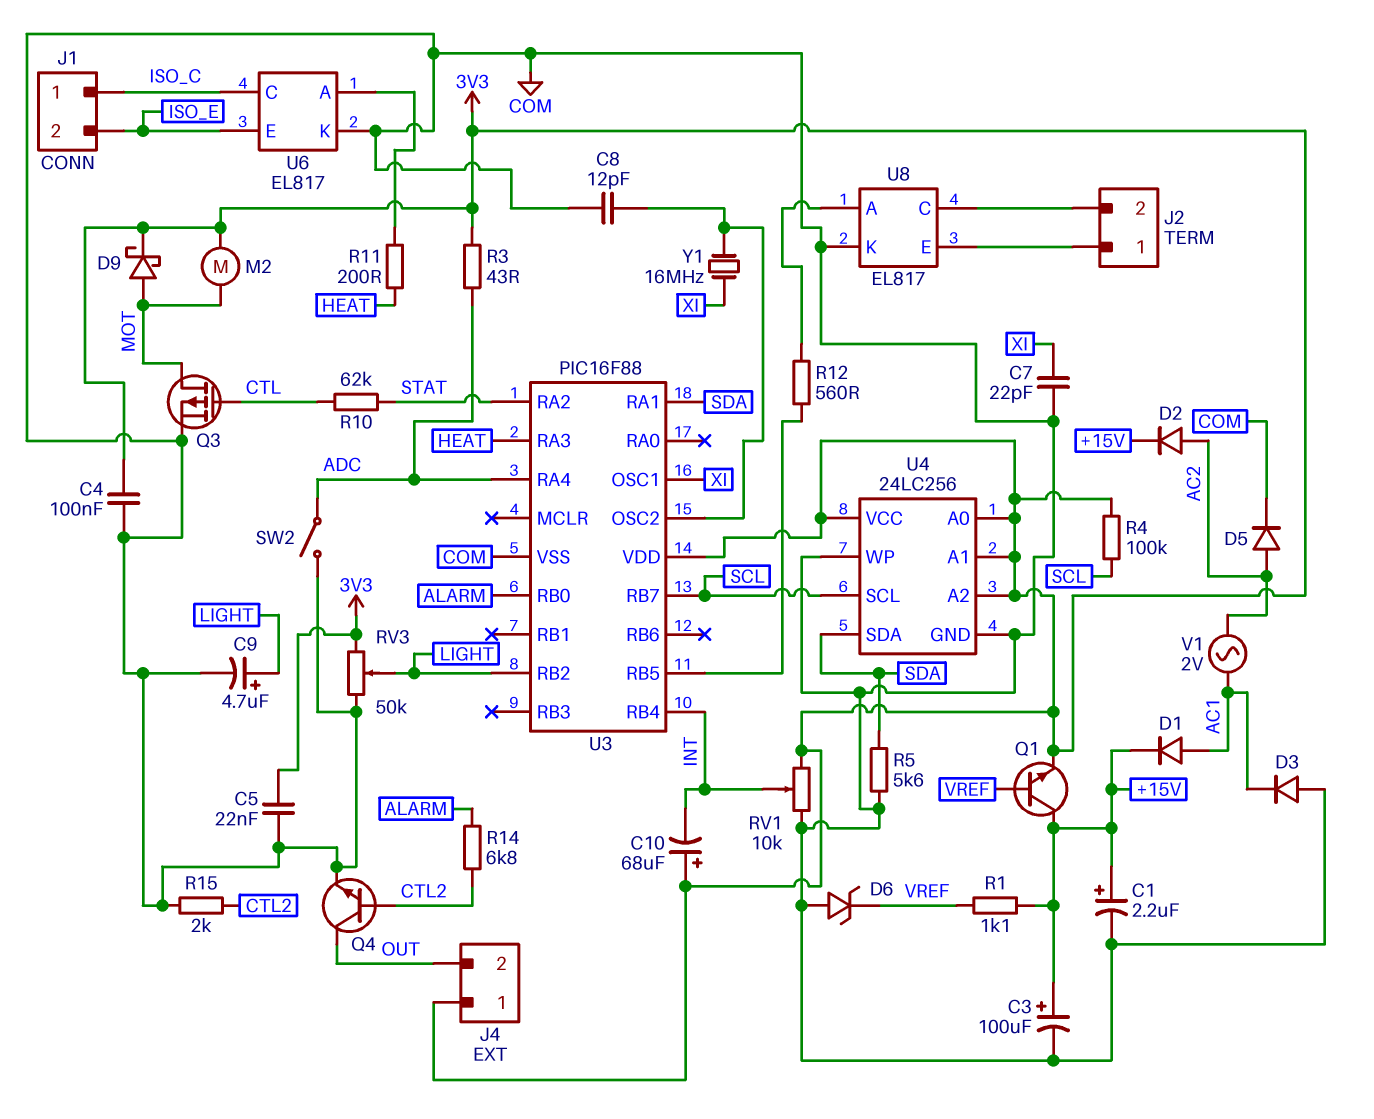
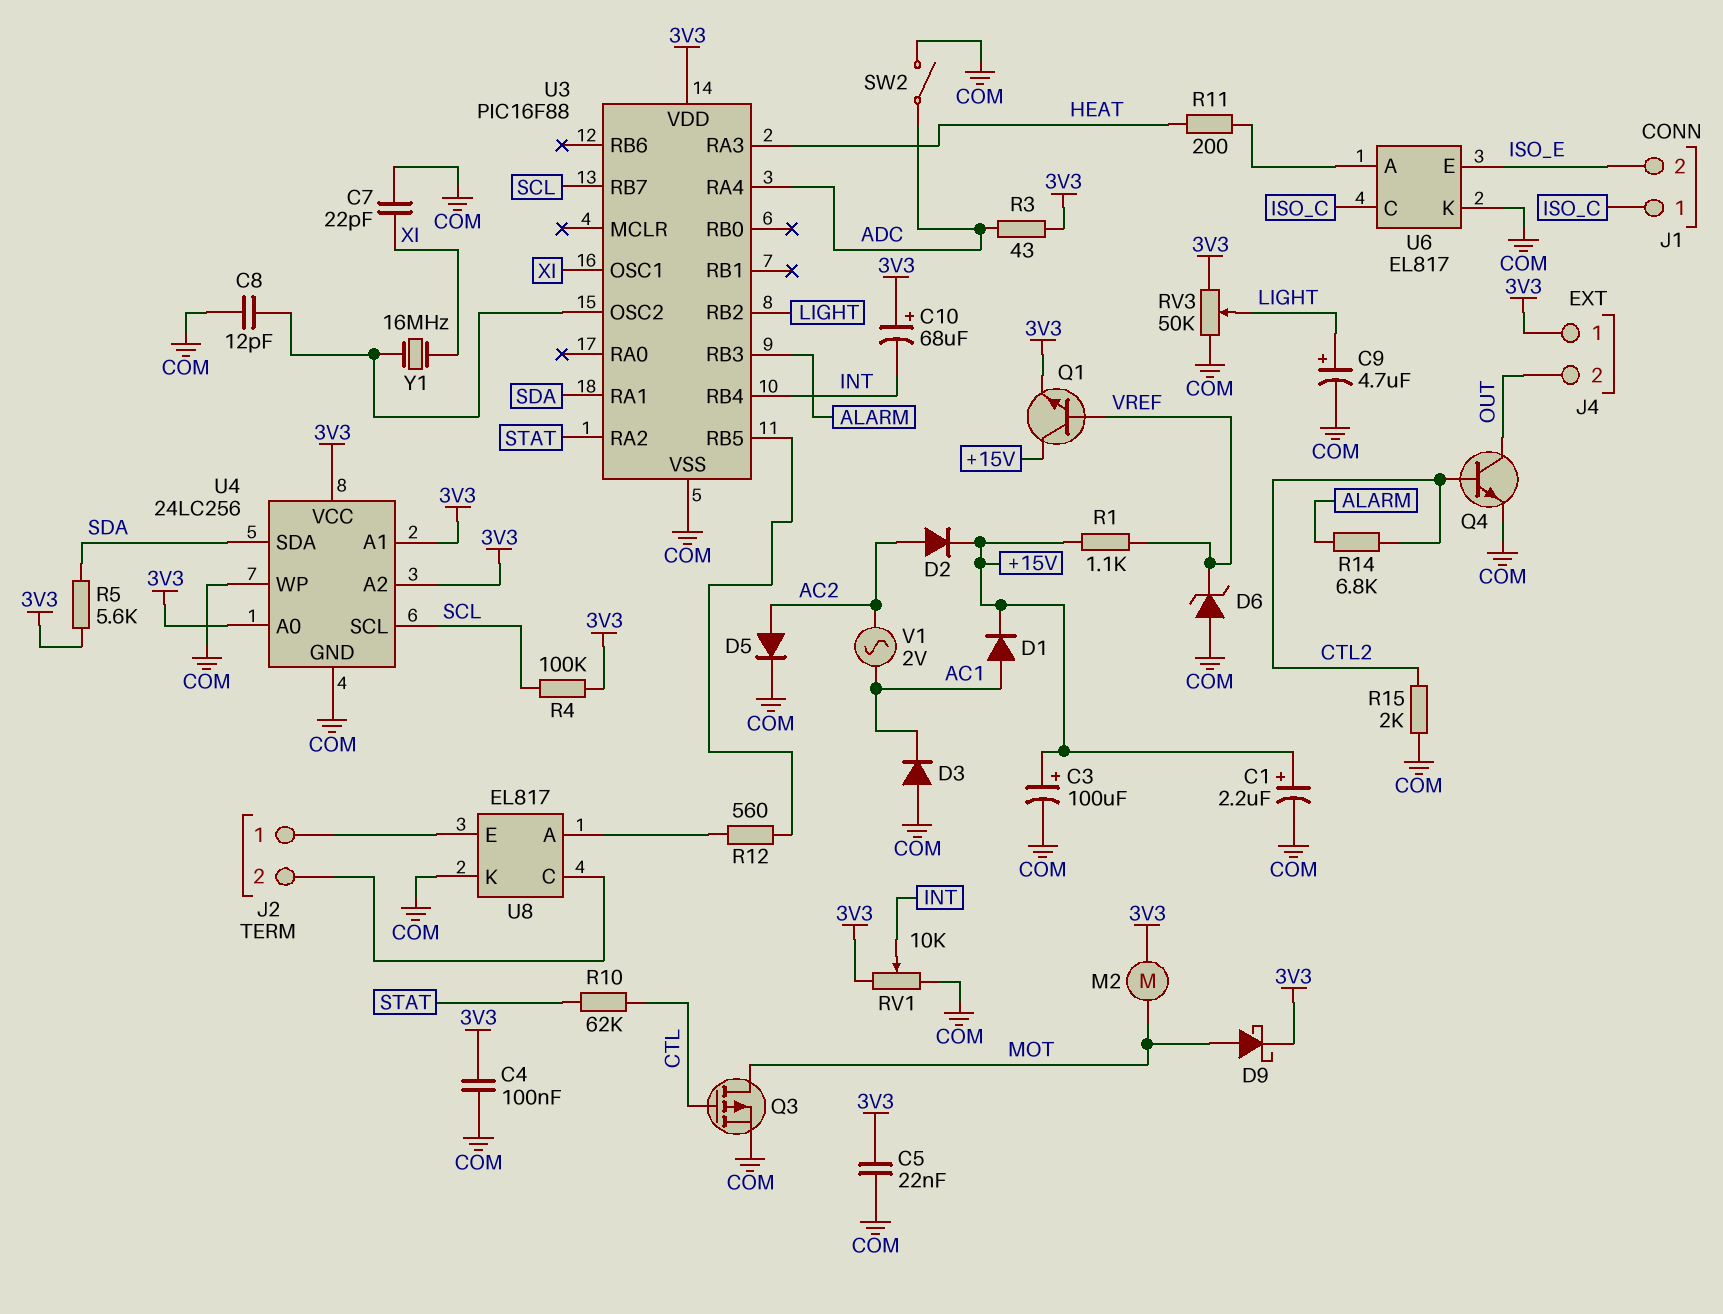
R5: 5.6k (COM, SDA) -> 5.6k (3V3, SDA)
U3 pin RB0: ALARM -> none
U3 pin RB3: none -> ALARM

